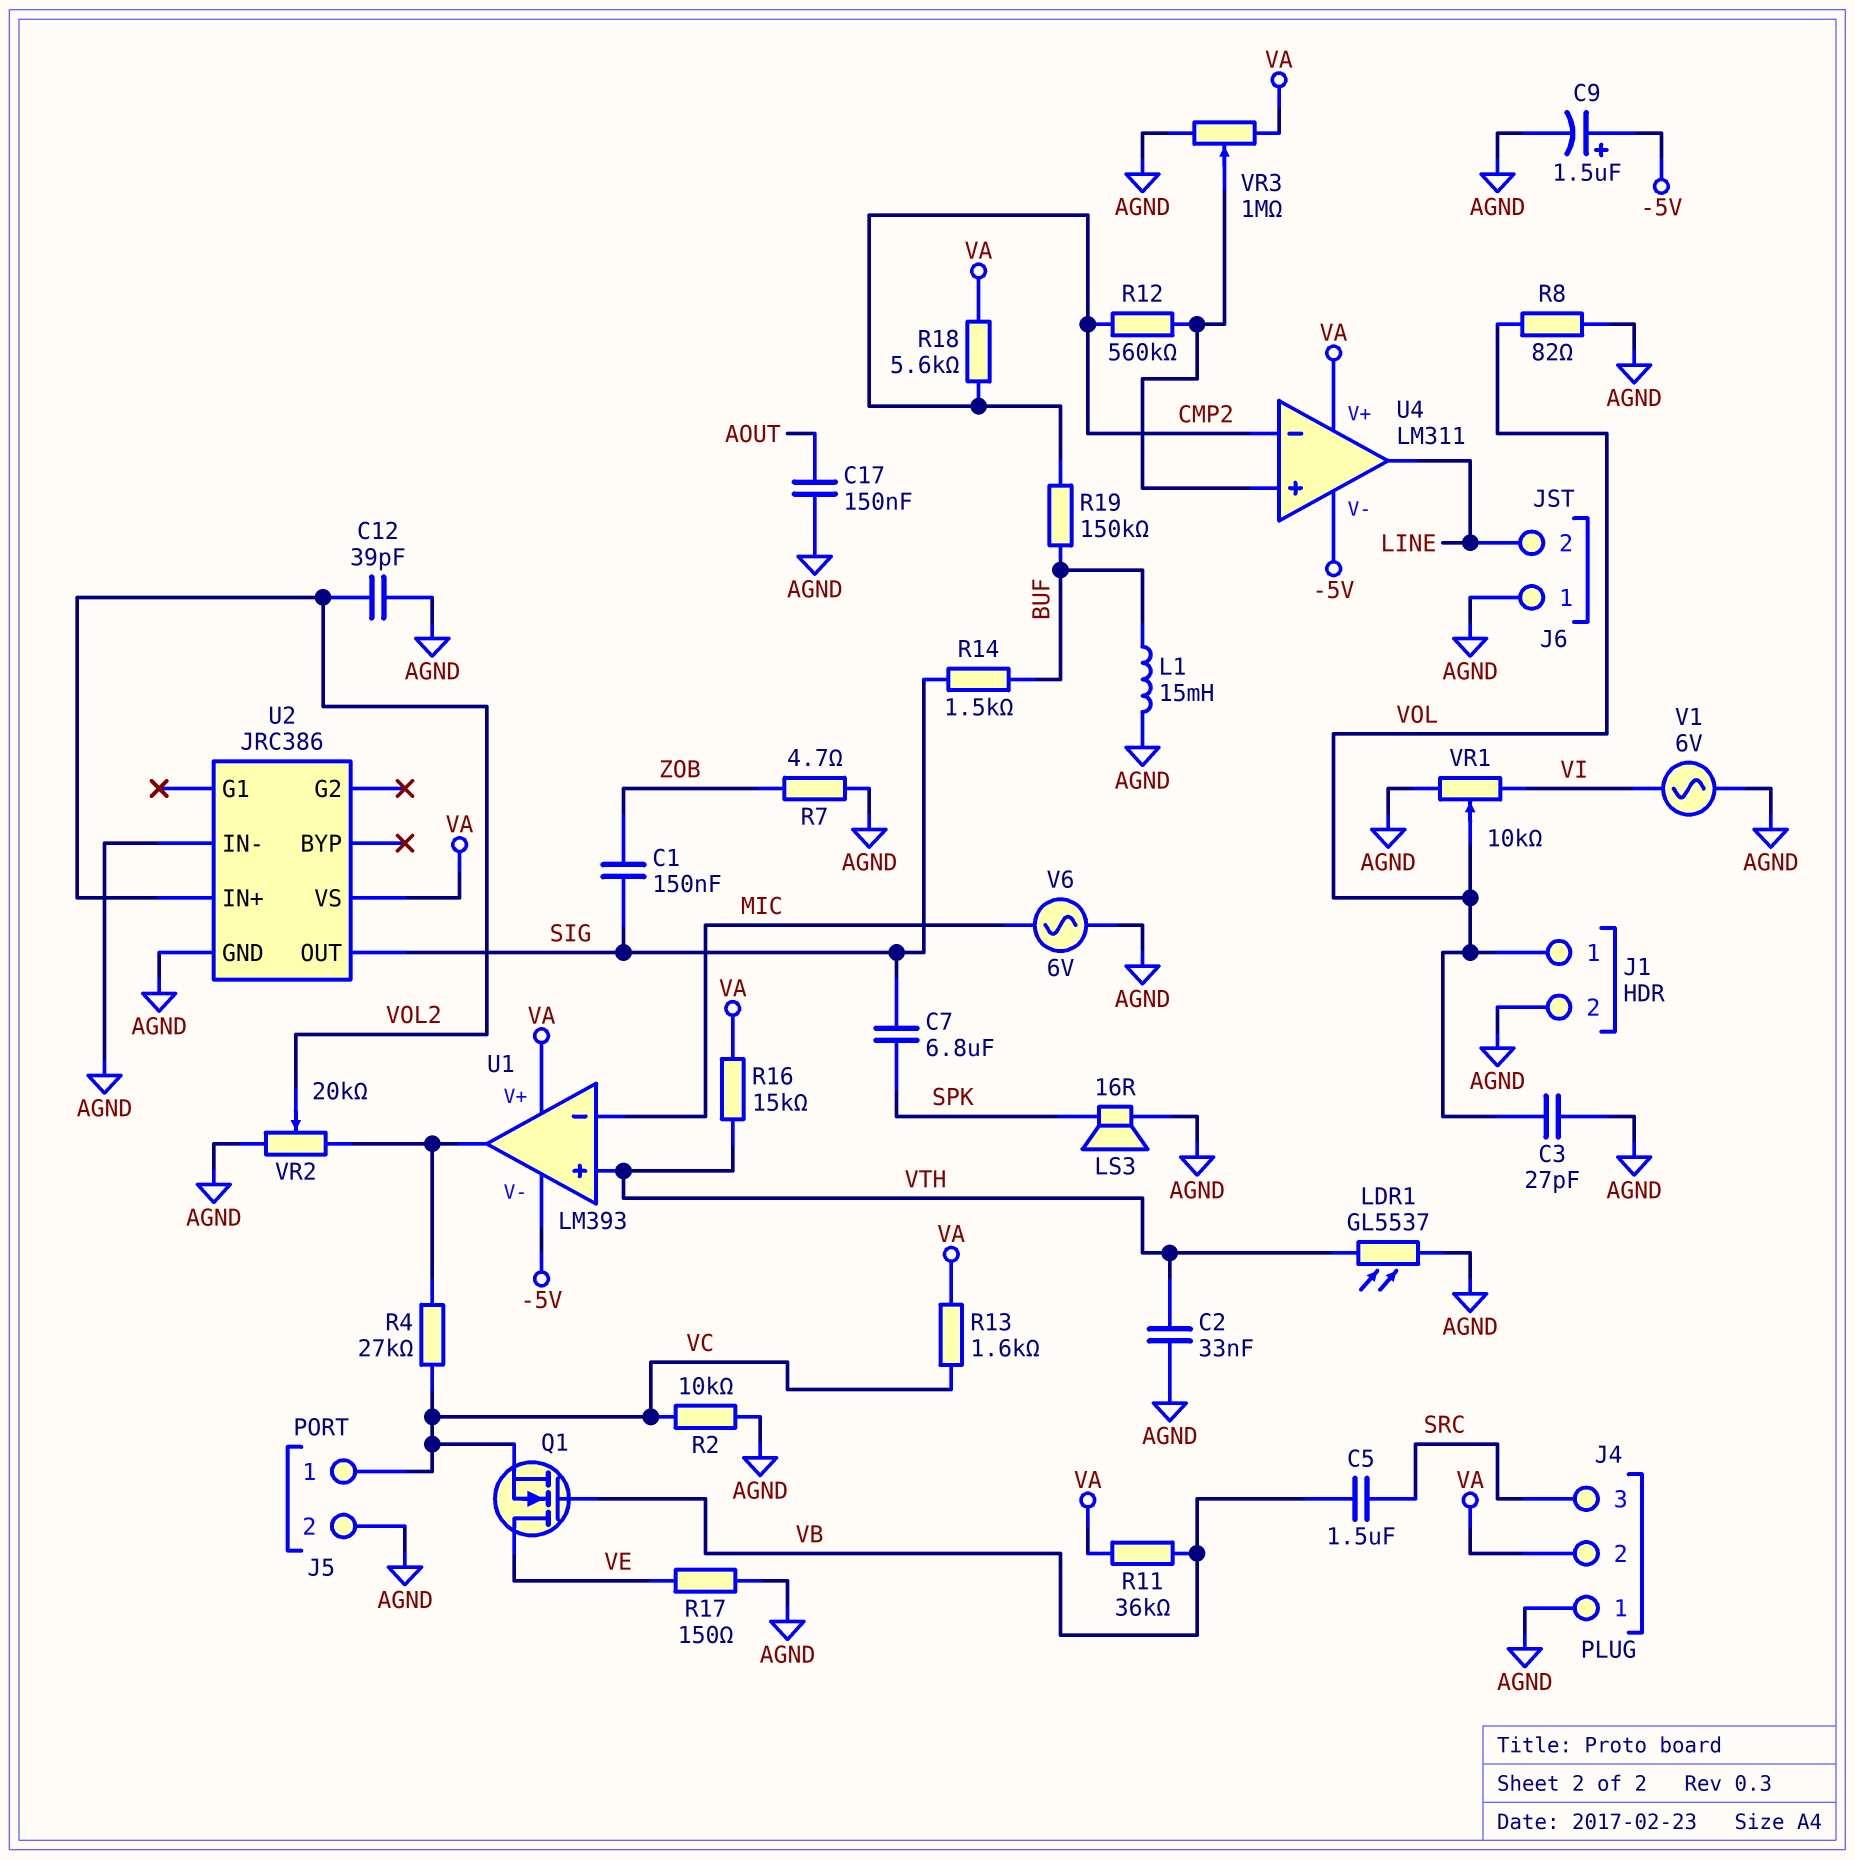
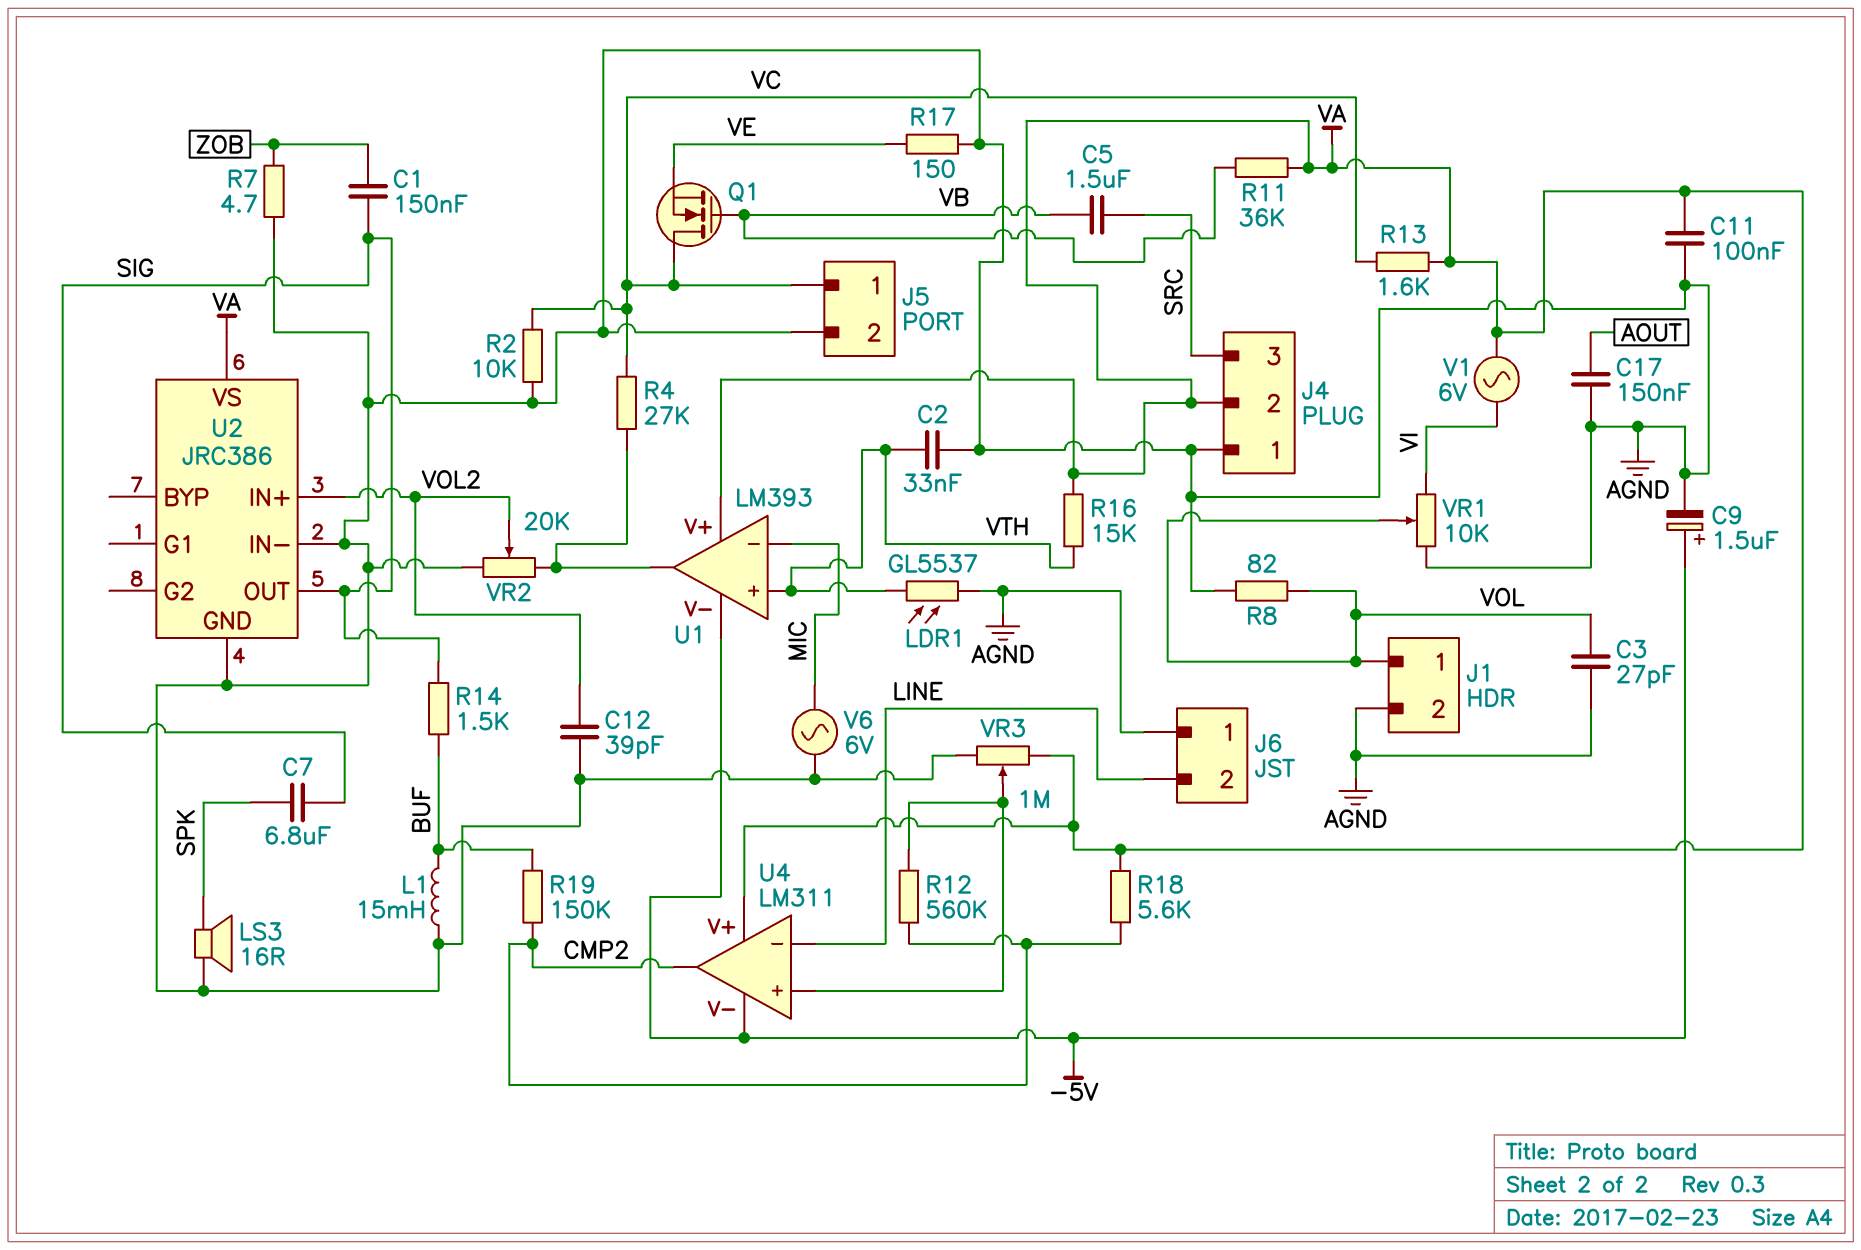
C11: none -> 100nF (AGND, VA)
Q1: NMOS (G VB, D VE, S VC) -> NMOS (G VB, D VC, S VE)
U4 pin in-: CMP2 -> LINE
U4 pin out: LINE -> CMP2
V1: AC 6V (AGND, VI) -> AC 6V (VA, VI)

